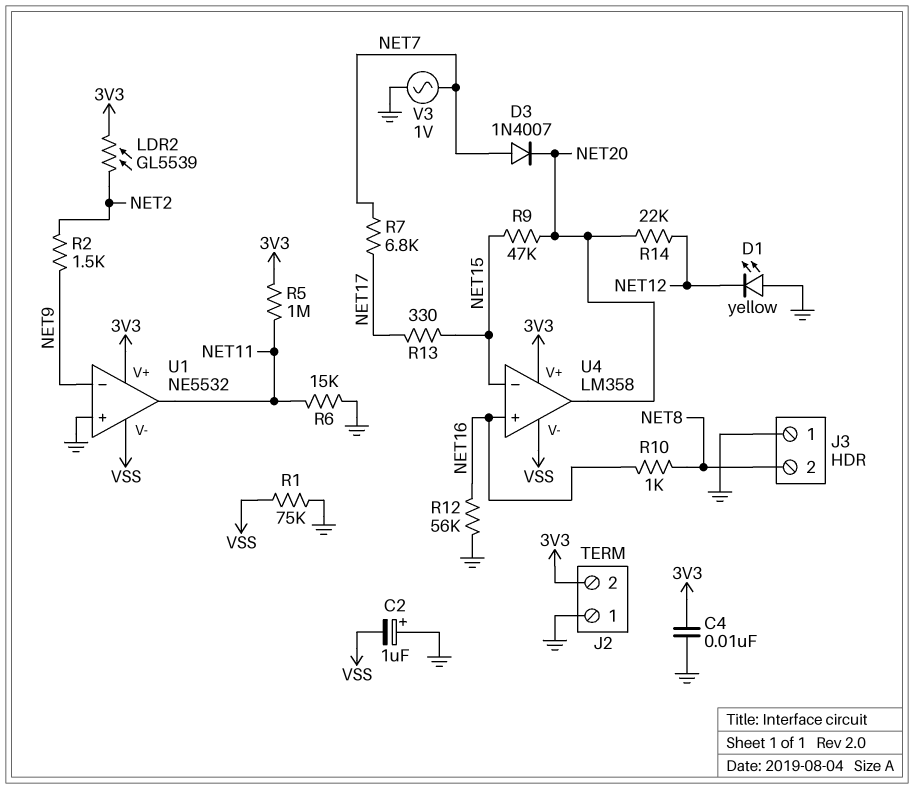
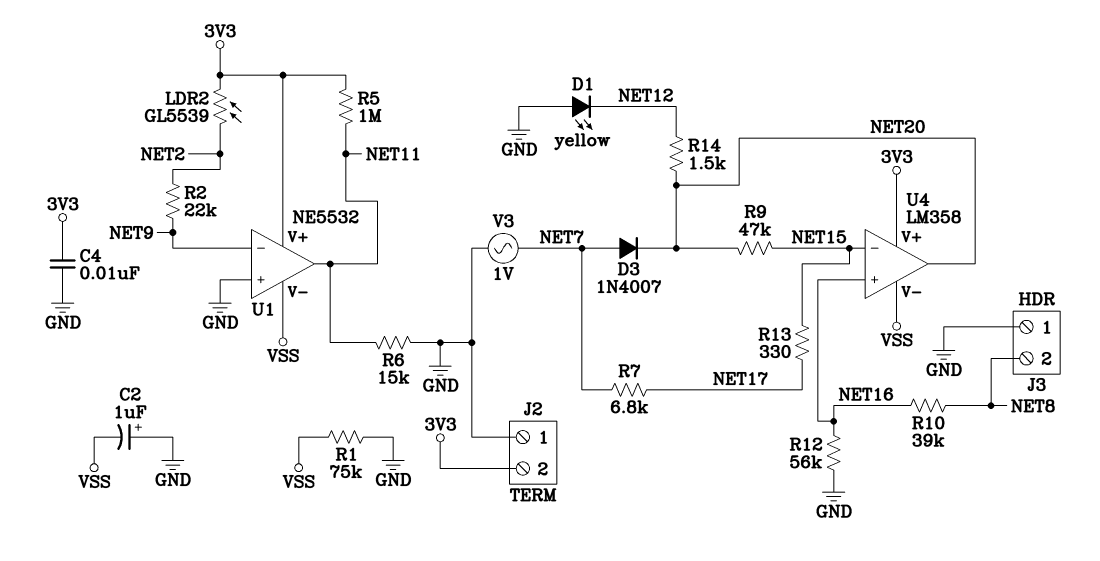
R2: 1.5k (NET2, NET9) -> 22k (NET2, NET9)
R10: 1k (NET8, NET16) -> 39k (NET8, NET16)
R14: 22k (NET12, NET20) -> 1.5k (NET12, NET20)

